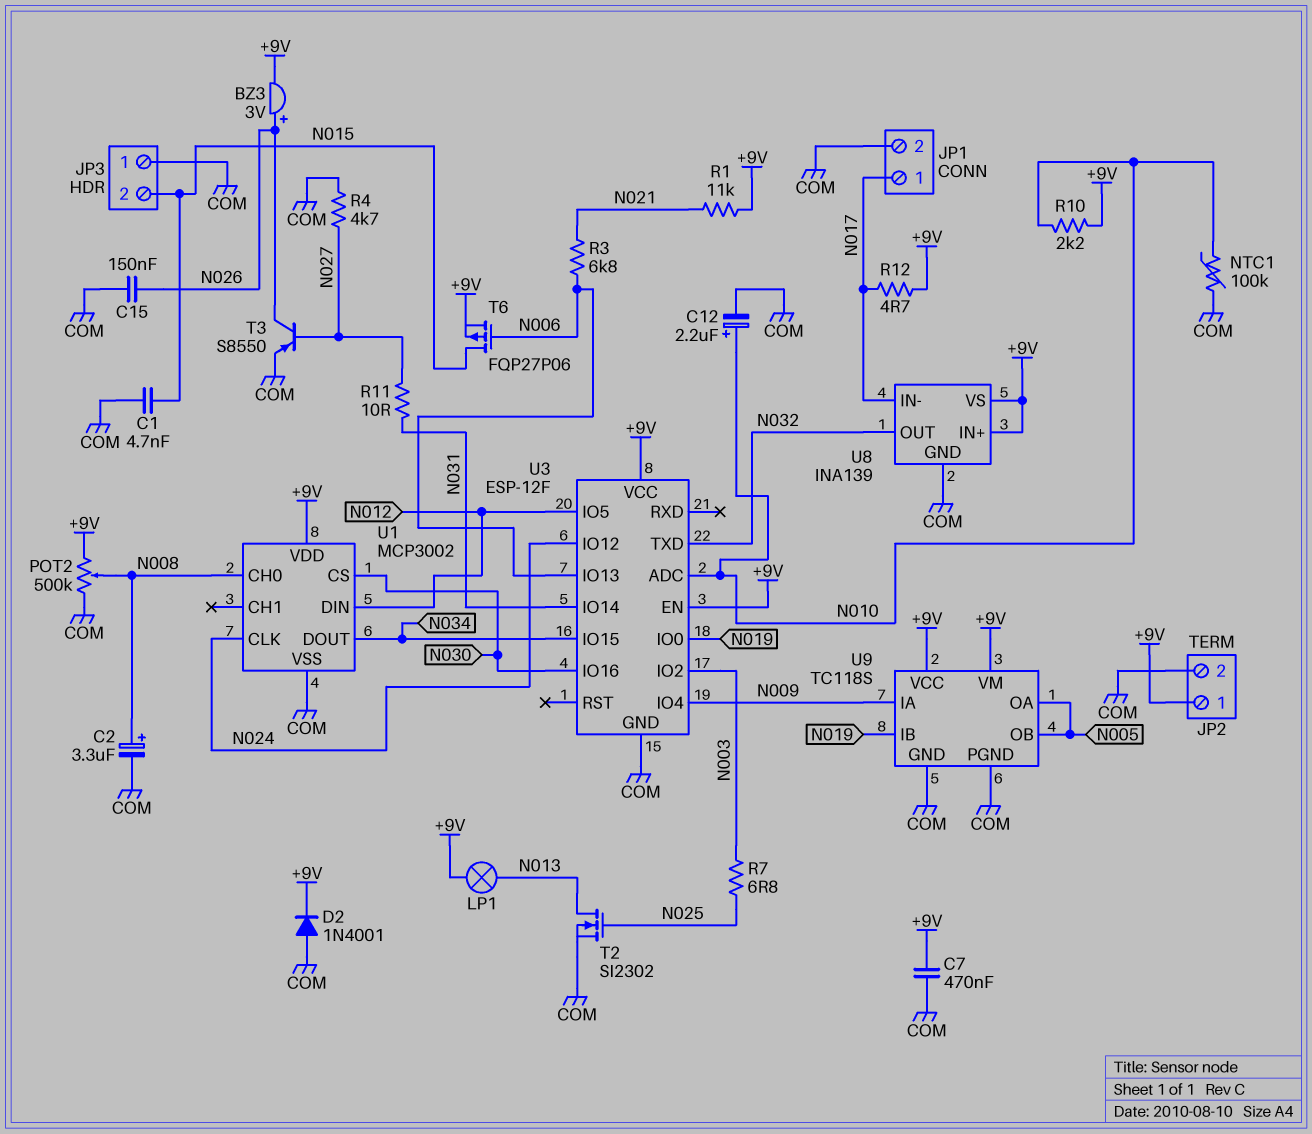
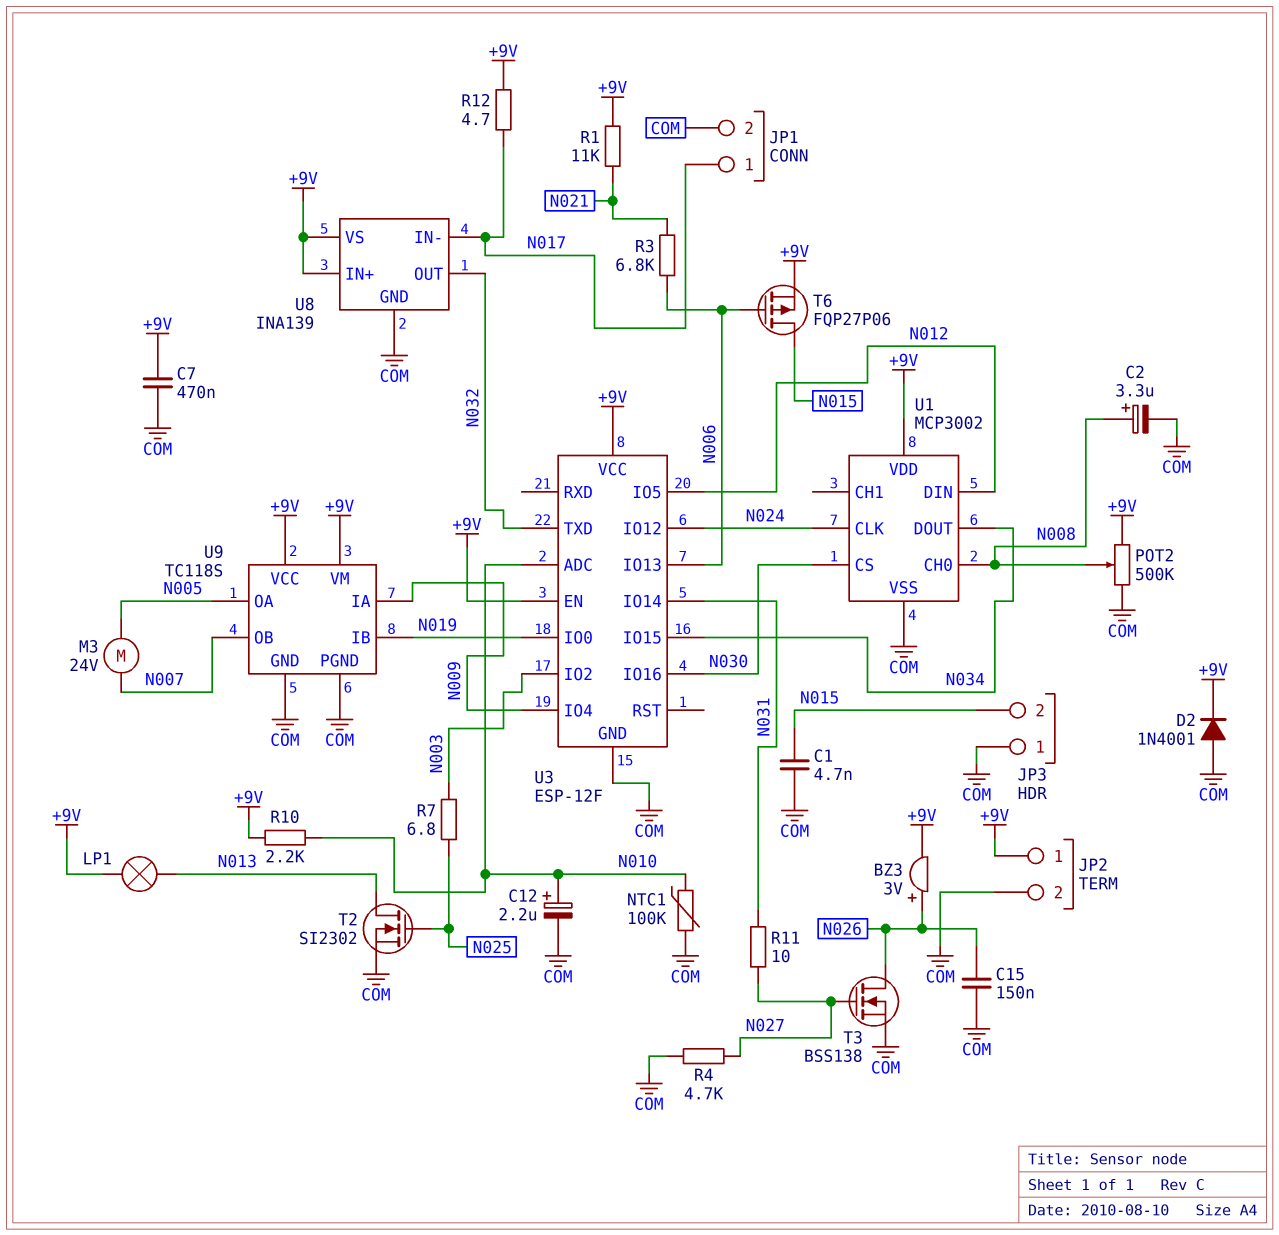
M3: none -> motor 24V (N005, N007)
T3: PNP S8550 (B N027, C N026, E COM) -> NMOS BSS138 (G N027, D N026, S COM)
U9 pin OB: N005 -> N007

